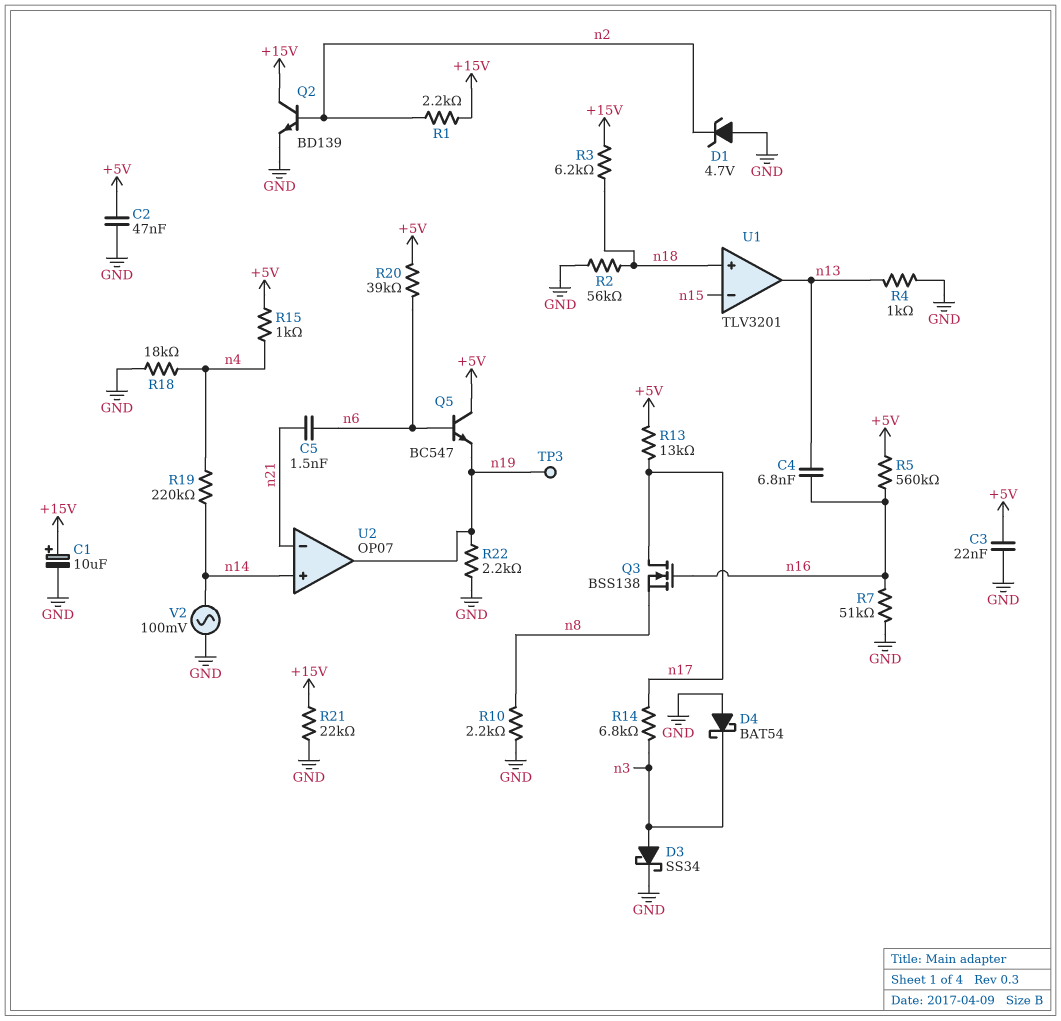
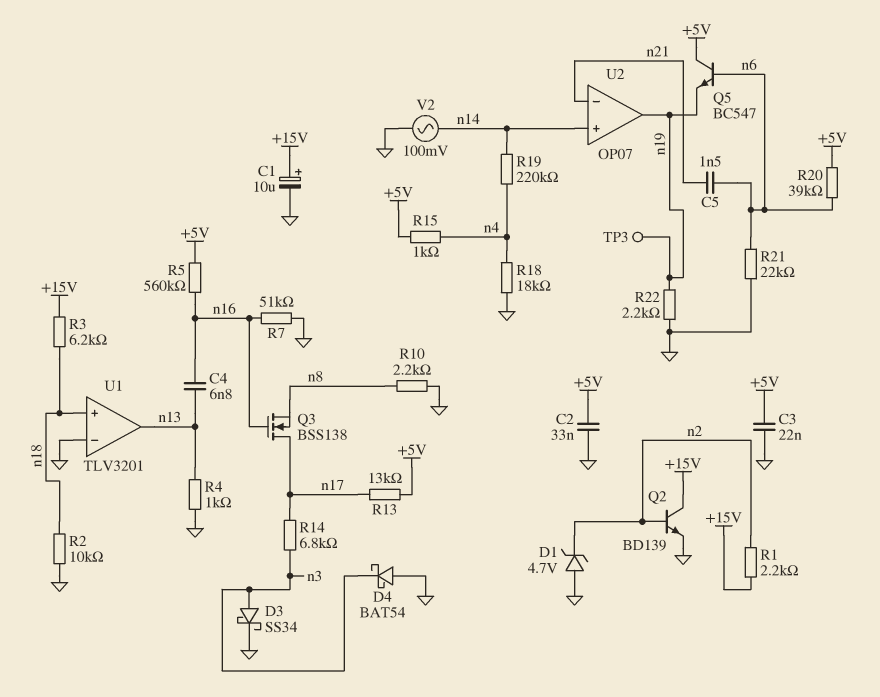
C2: 47nF (+5V, GND) -> 33nF (+5V, GND)
R2: 56k (GND, n18) -> 10k (GND, n18)
R21: 22k (+15V, GND) -> 22k (GND, n6)
U1 pin in-: n15 -> GND

